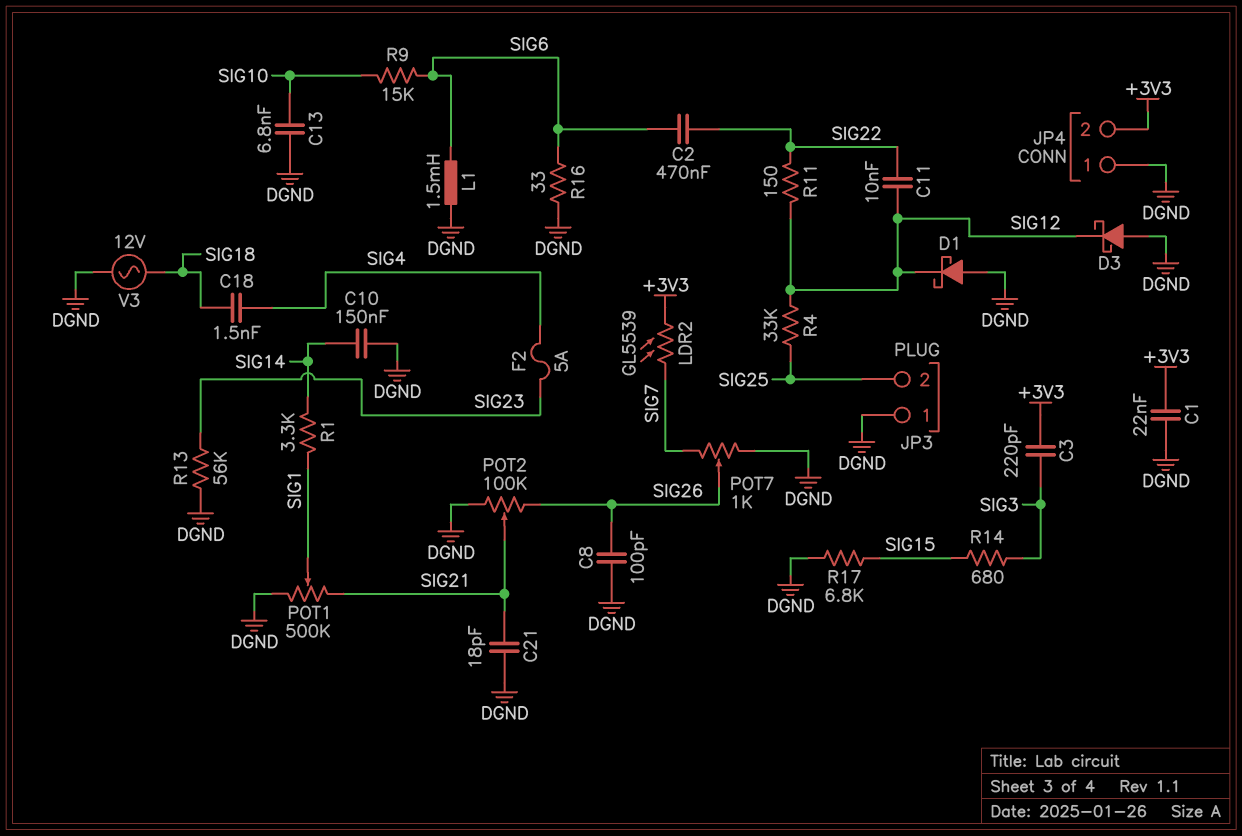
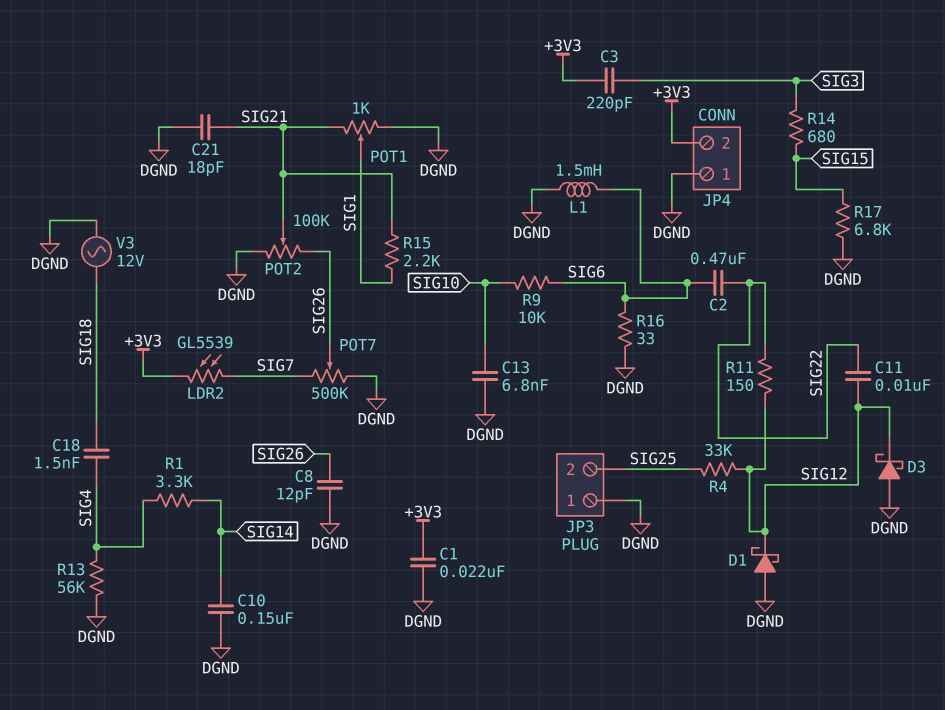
C8: 100pF (DGND, SIG26) -> 12pF (DGND, SIG26)
F2: 5A (SIG4, SIG23) -> none
POT1: 500k (DGND, SIG21, wiper SIG1) -> 1k (DGND, SIG21, wiper SIG1)
POT7: 1k (DGND, SIG7, wiper SIG26) -> 500k (DGND, SIG7, wiper SIG26)
R1: 3.3k (SIG1, SIG14) -> 3.3k (SIG4, SIG14)
R9: 15k (SIG6, SIG10) -> 10k (SIG6, SIG10)
R13: 56k (DGND, SIG23) -> 56k (DGND, SIG4)
R15: none -> 2.2k (SIG1, SIG21)

